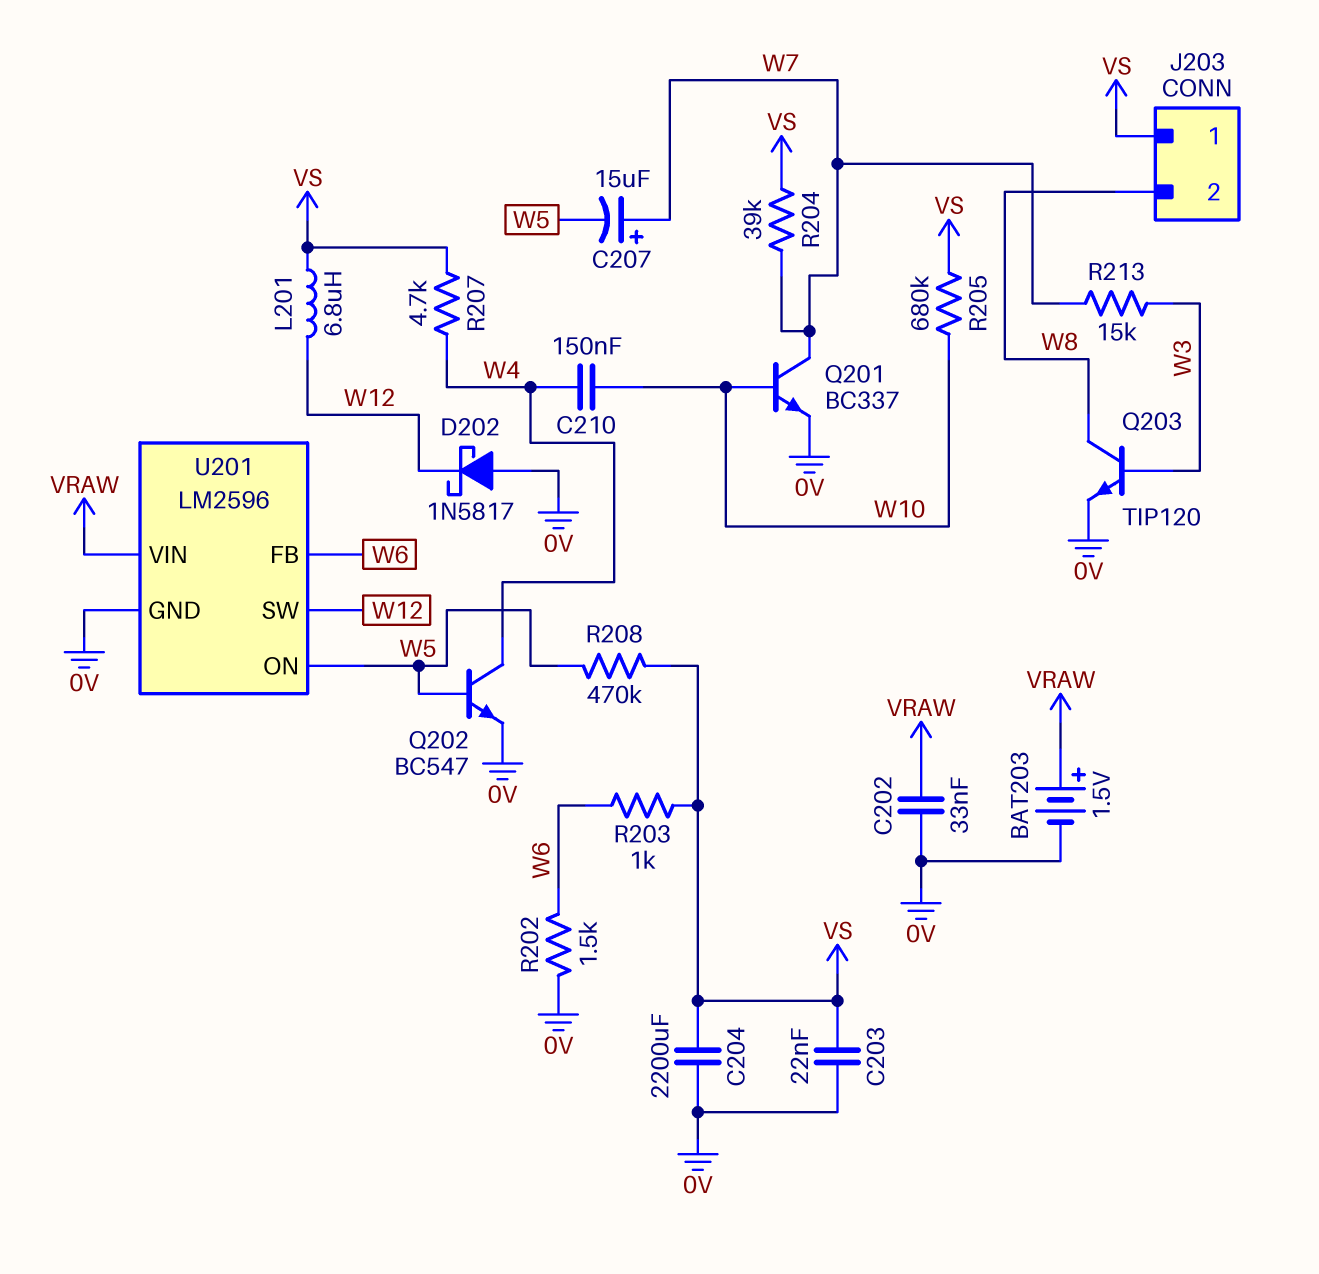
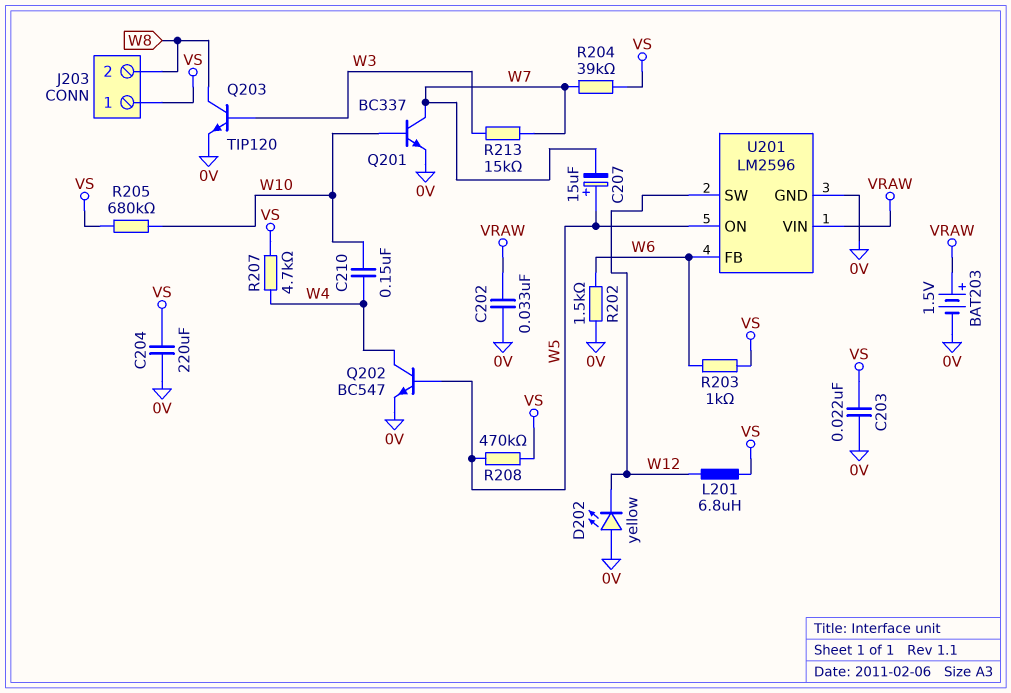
C204: 2200uF (0V, VS) -> 220uF (0V, VS)
C207: 15uF (plus W7, minus W5) -> 15uF (plus W5, minus W7)
D202: schottky 1N5817 (A 0V, K W12) -> LED yellow (A 0V, K W12)

